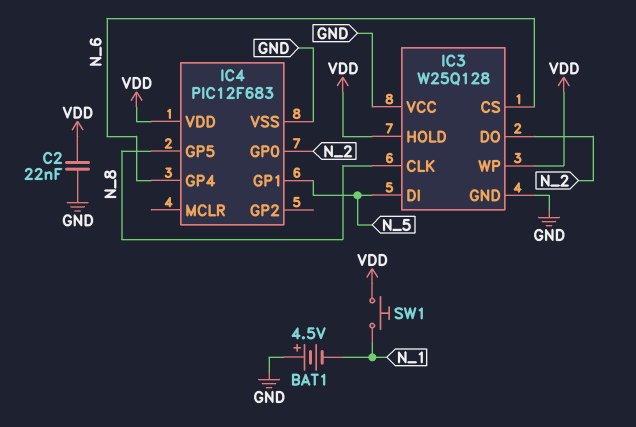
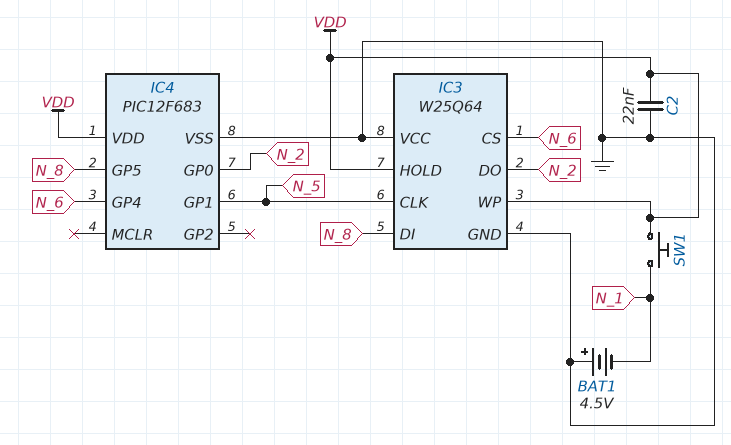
IC3: W25Q128 -> W25Q64
IC3 pin CLK: N_8 -> N_5
IC3 pin DI: N_5 -> N_8

